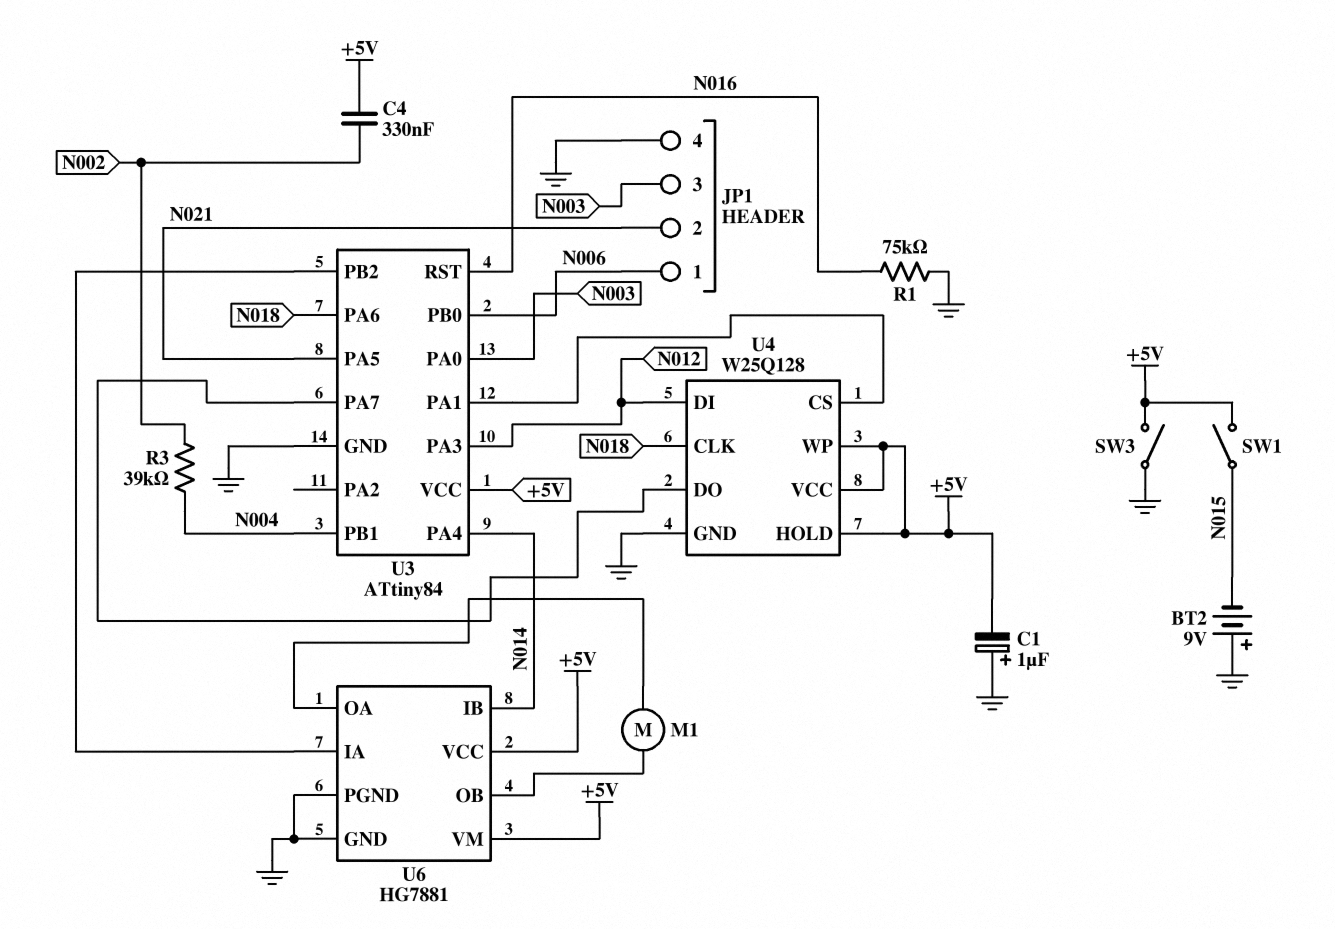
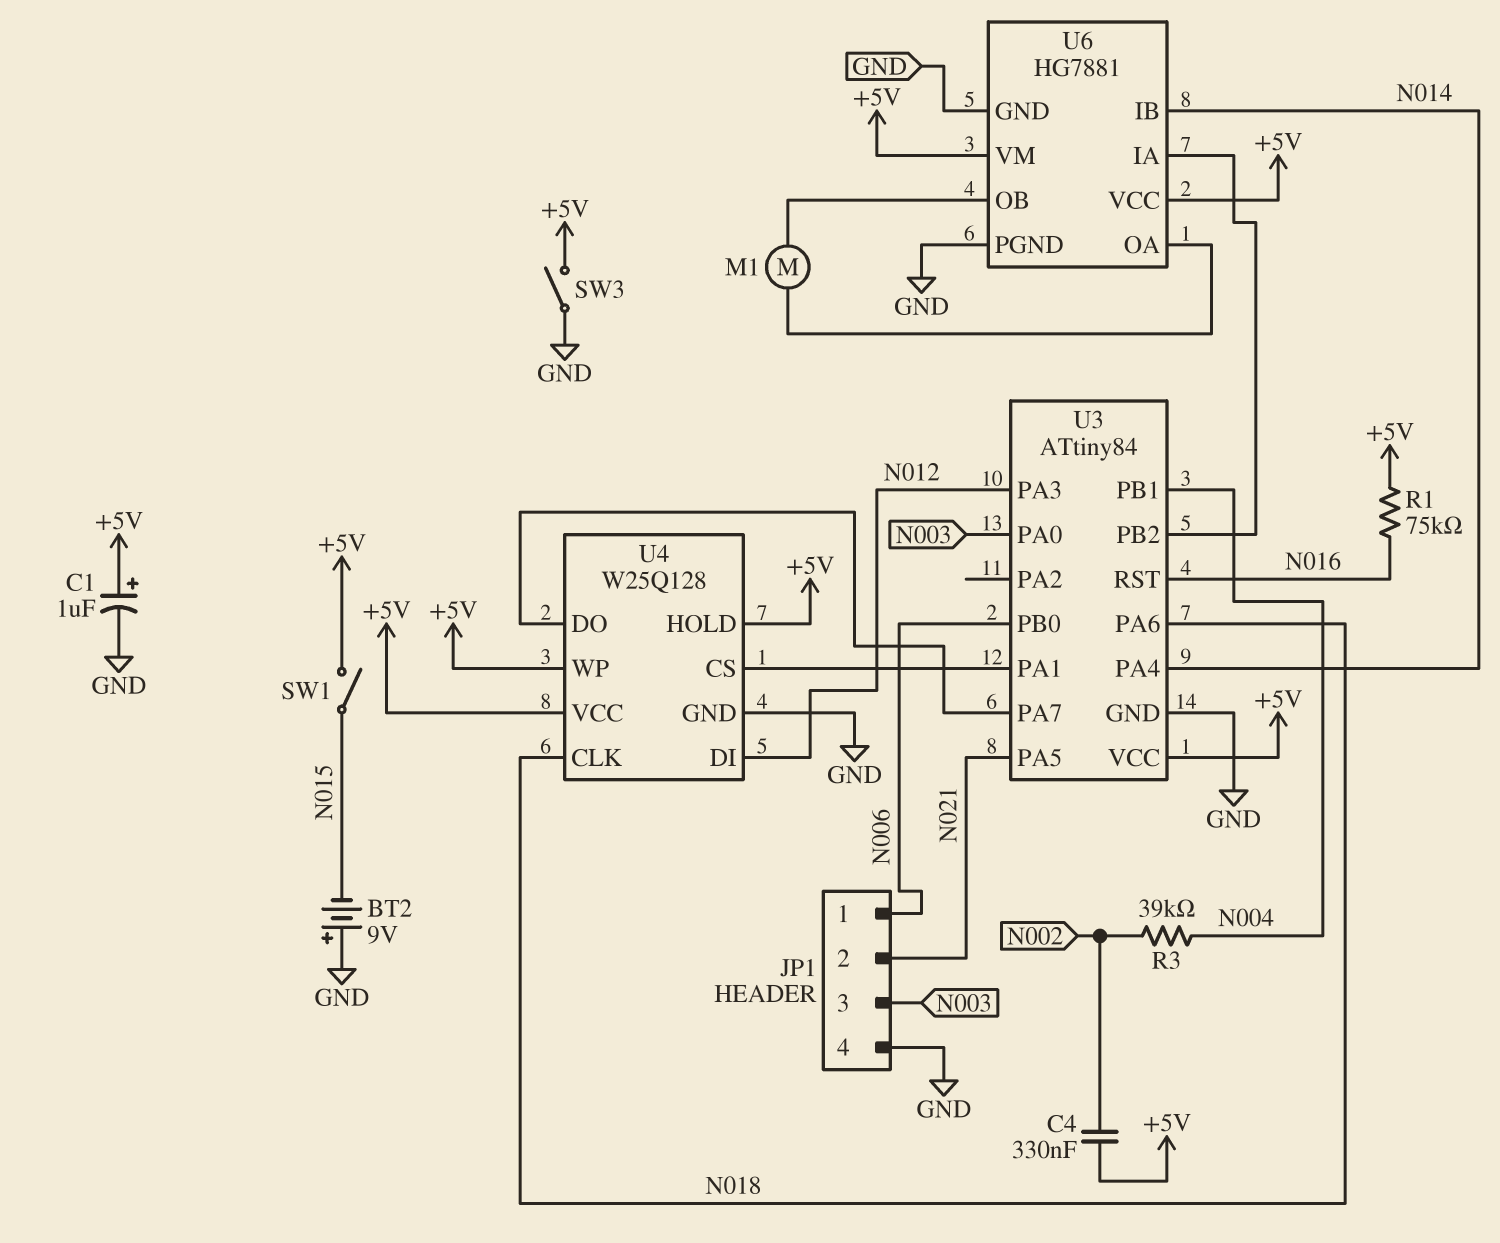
C1: 1uF (plus GND, minus +5V) -> 1uF (plus +5V, minus GND)
R1: 75k (GND, N016) -> 75k (+5V, N016)

